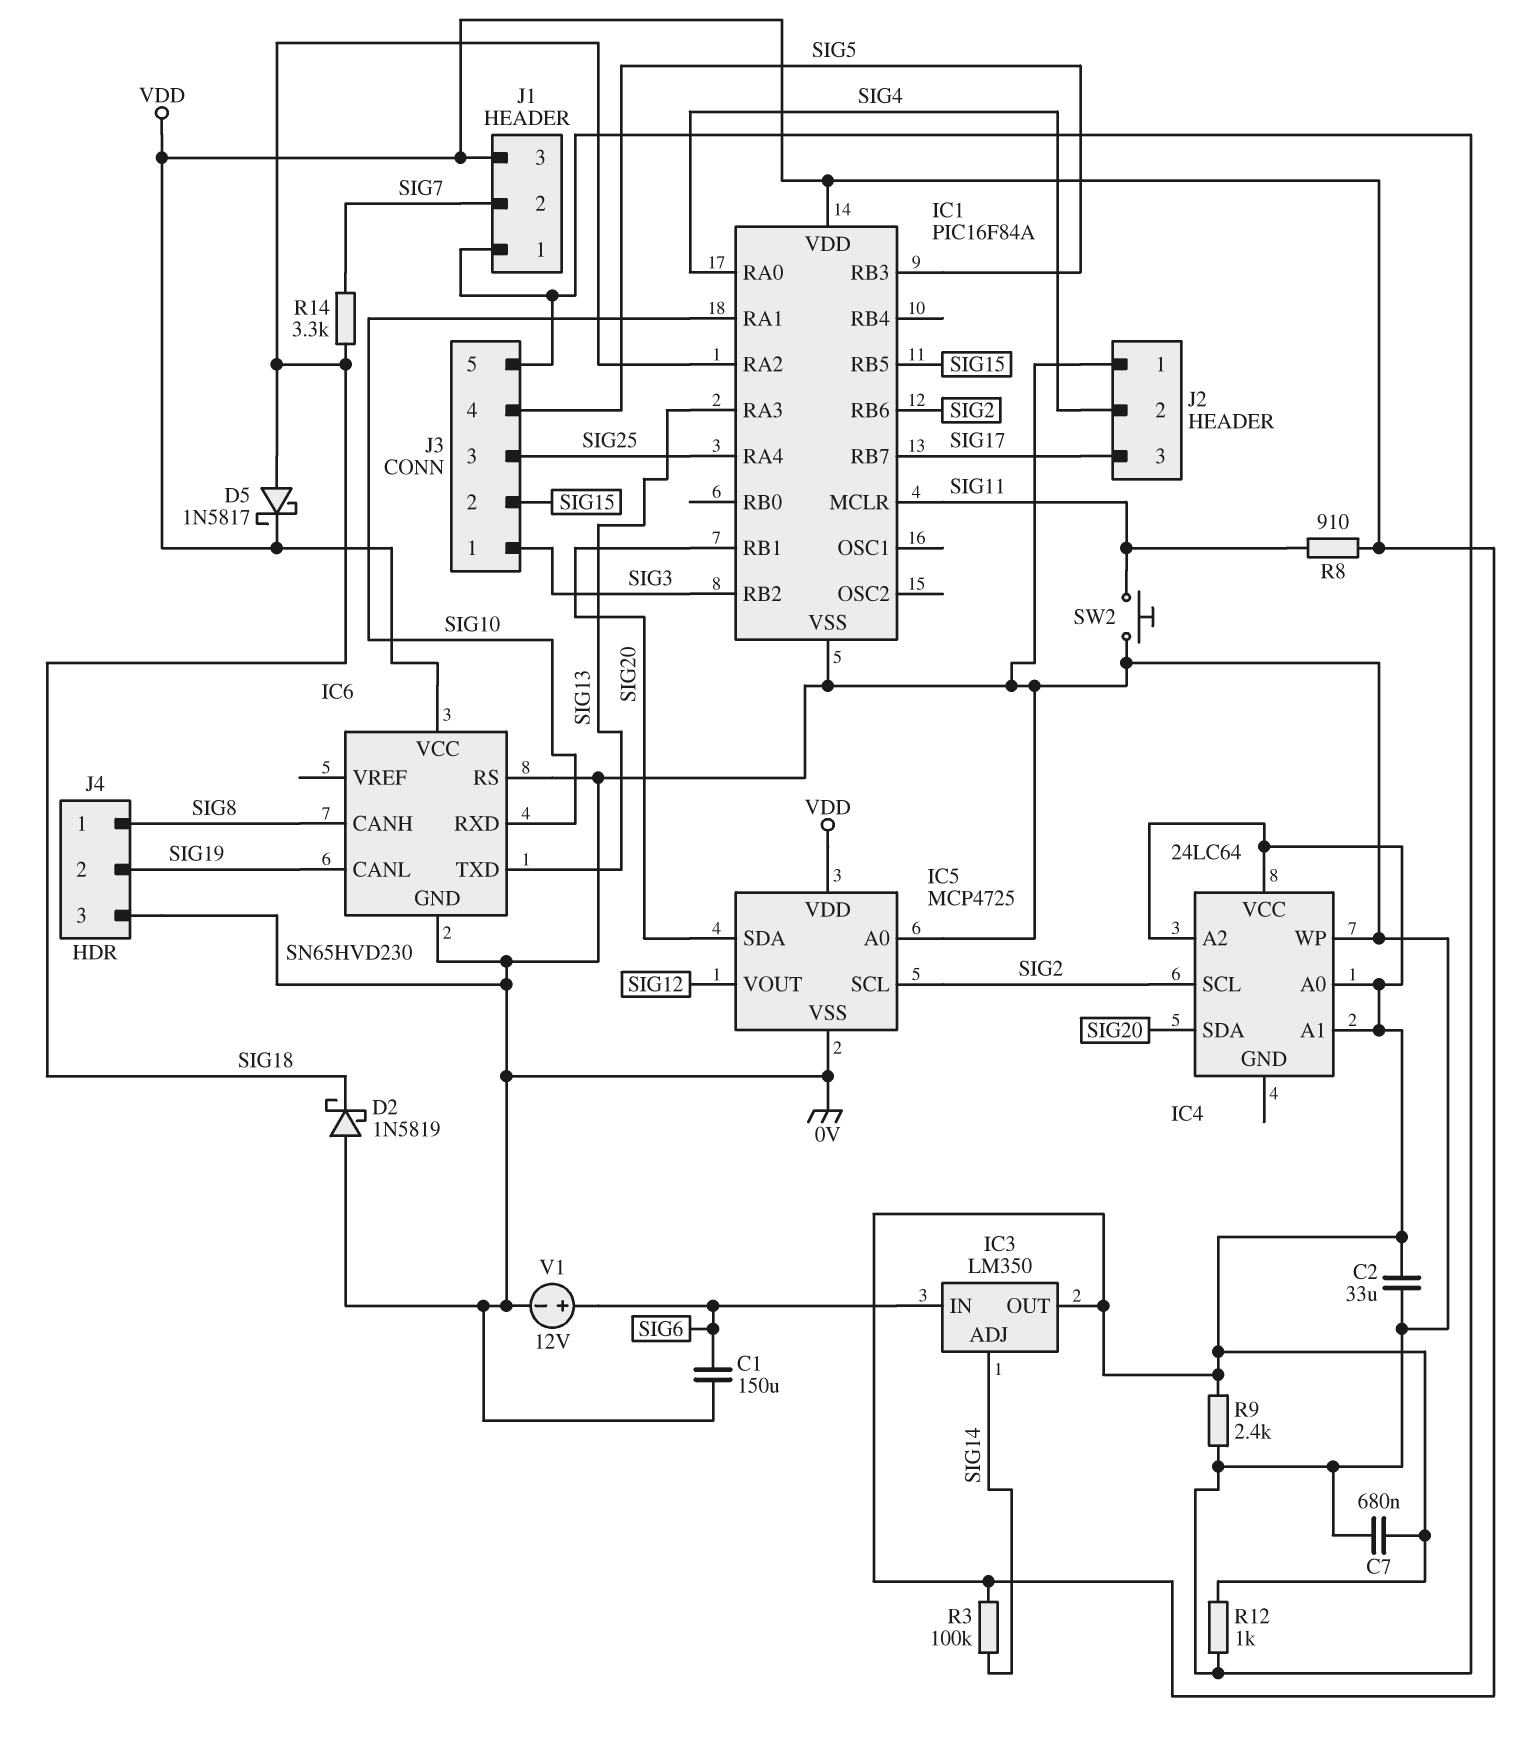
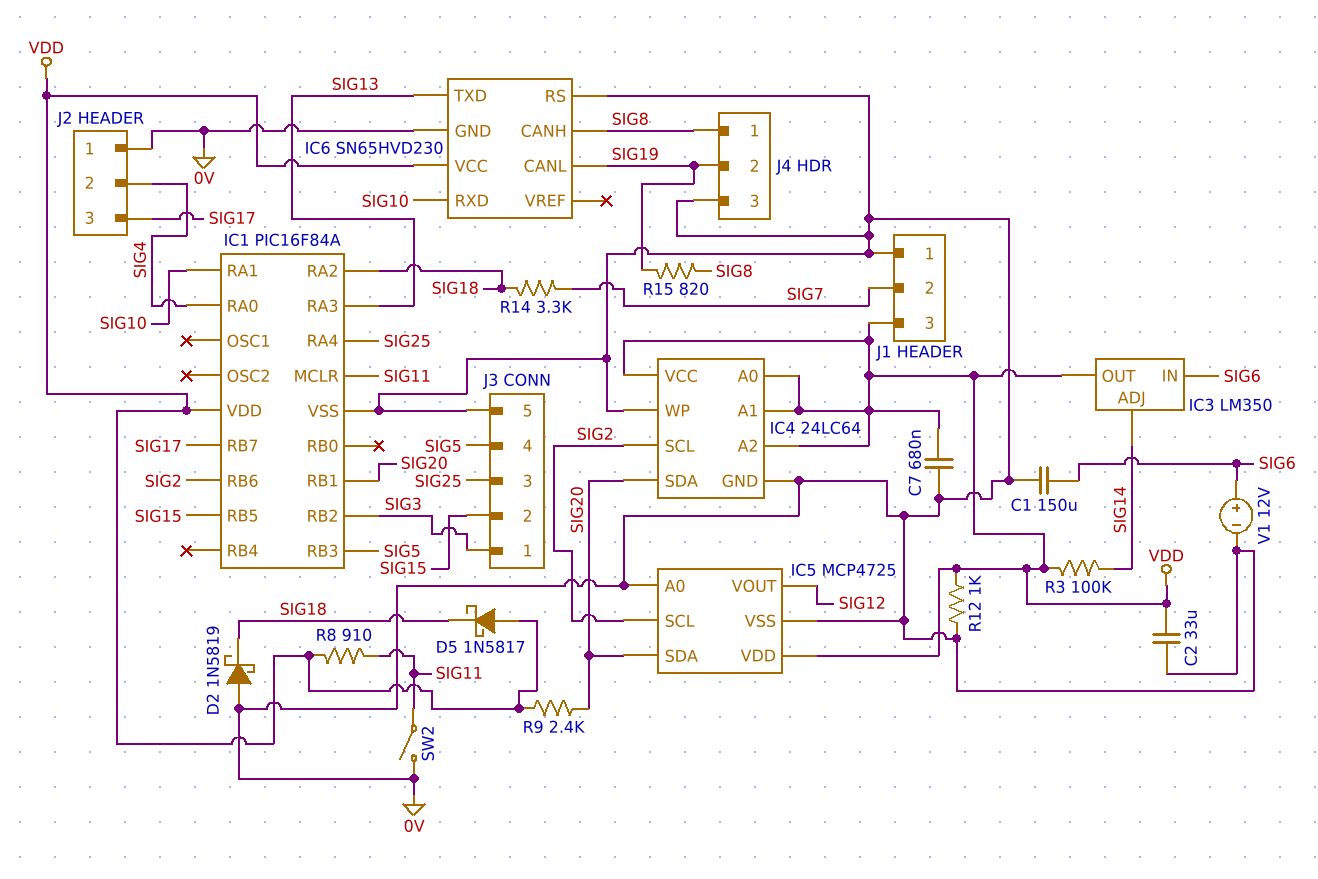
D5: schottky 1N5817 (A SIG18, K VDD) -> schottky 1N5817 (A VDD, K SIG18)
IC4 pin GND: none -> 0V
R9: 2.4k (0V, VDD) -> 2.4k (SIG20, VDD)
R15: none -> 820 (SIG8, SIG19)
SW2: button (0V, SIG11) -> switch (0V, SIG11)

